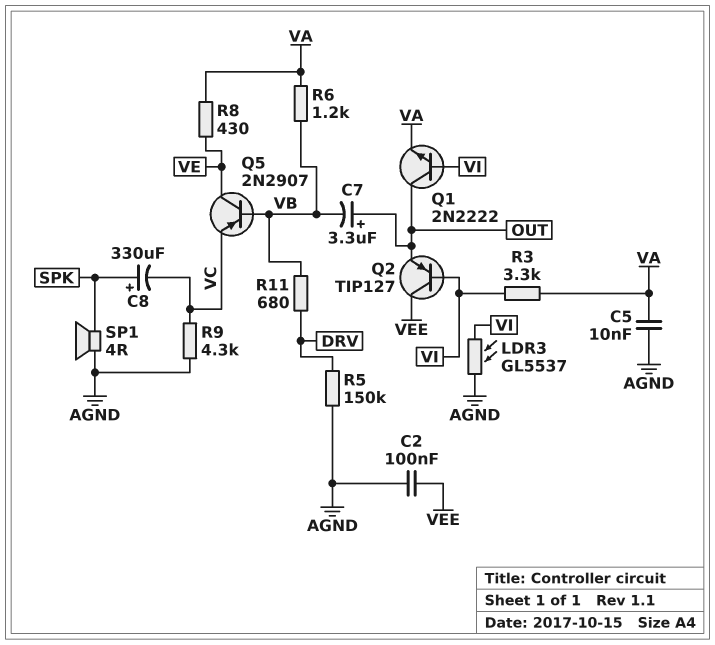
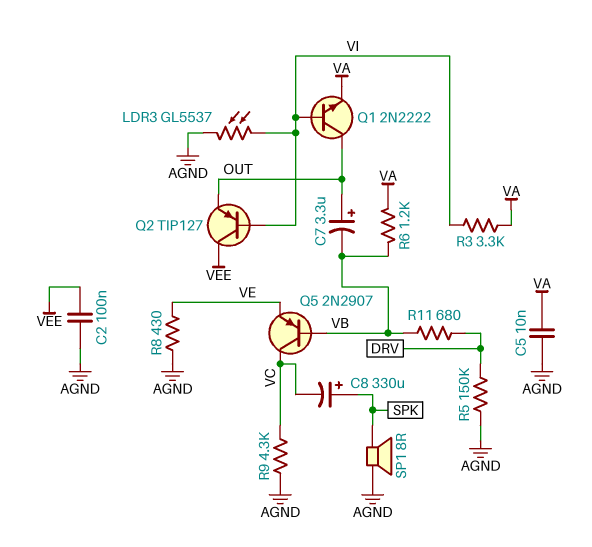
Q5: PNP 2N2907 (B VB, C VE, E VC) -> PNP 2N2907 (B VB, C VC, E VE)
R8: 430 (VA, VE) -> 430 (AGND, VE)
SP1: speaker 4R (AGND, SPK) -> speaker 8R (AGND, SPK)

